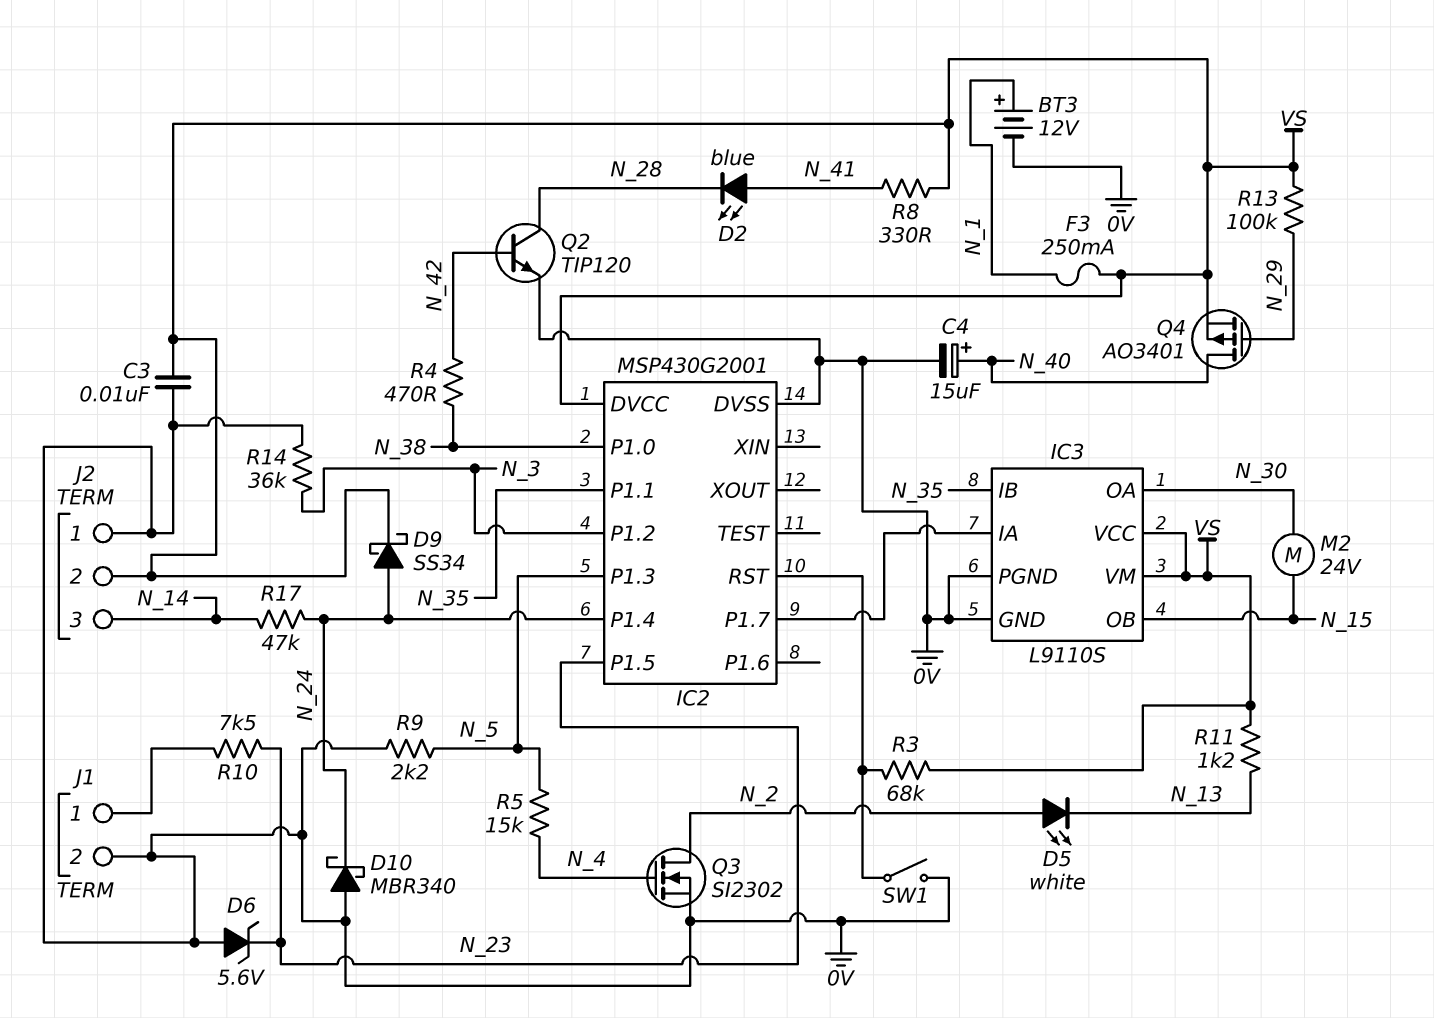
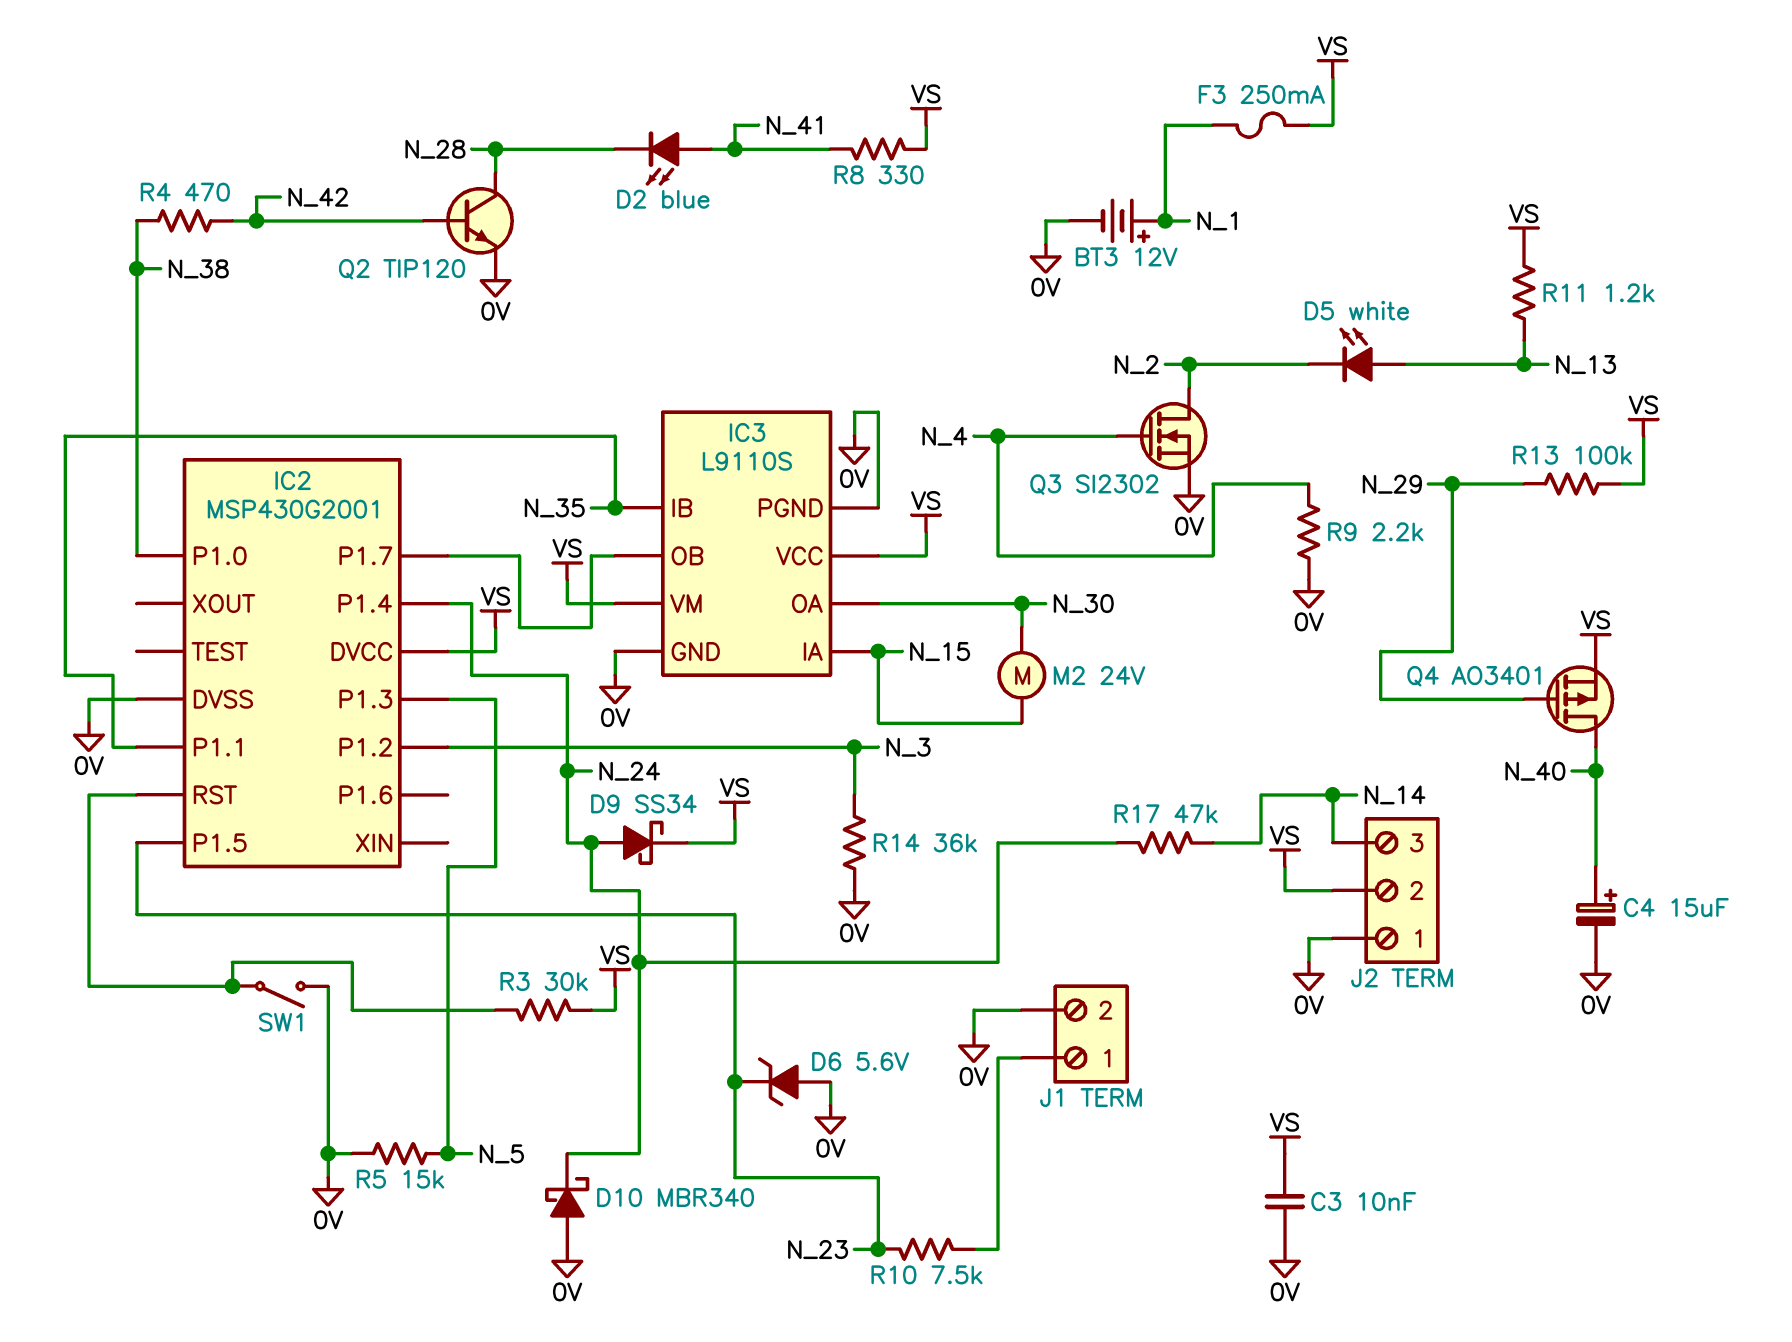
D5: LED white (A N_2, K N_13) -> LED white (A N_13, K N_2)
IC3 pin IA: IC2/P1.7 -> N_15
IC3 pin OB: N_15 -> IC2/P1.7
R3: 68k (IC2/RST, VS) -> 30k (IC2/RST, VS)
R5: 15k (N_4, N_5) -> 15k (0V, N_5)
R9: 2.2k (0V, N_5) -> 2.2k (0V, N_4)

